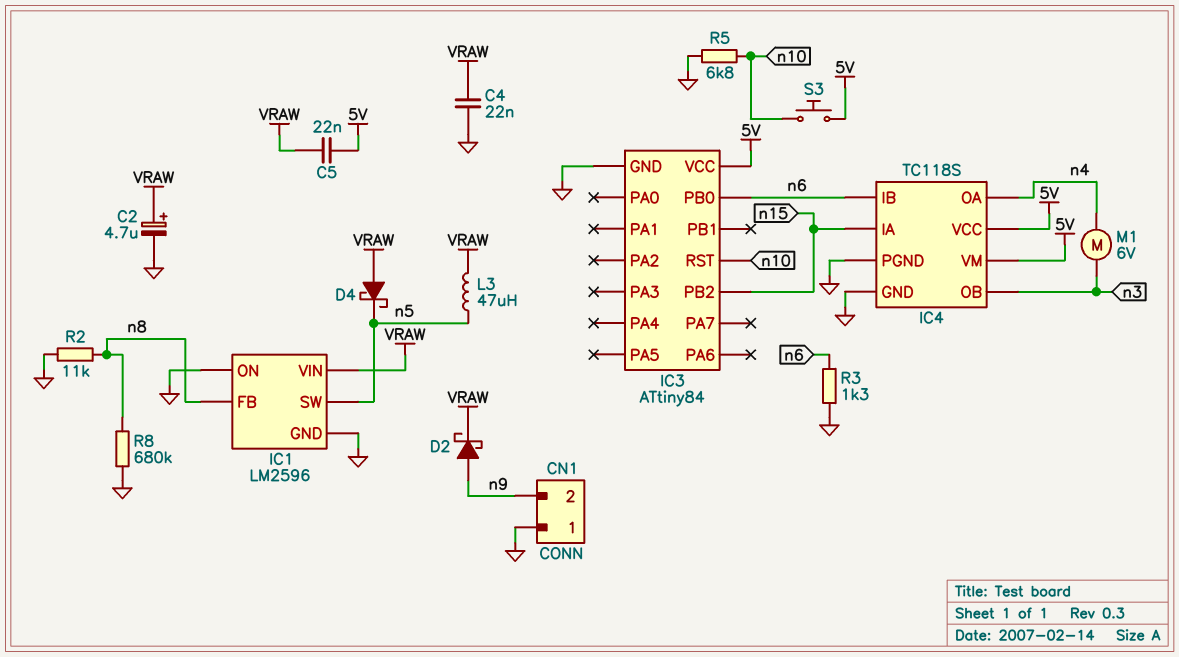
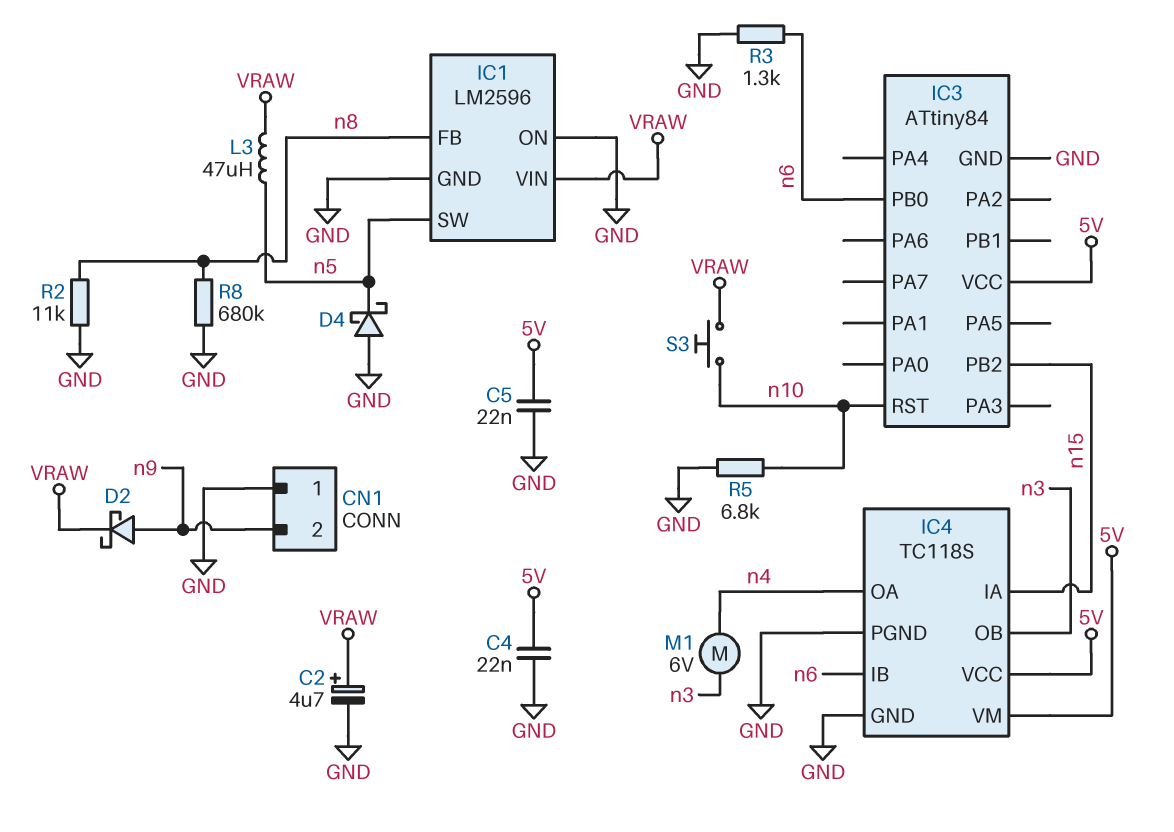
C4: 22nF (GND, VRAW) -> 22nF (5V, GND)
C5: 22nF (5V, VRAW) -> 22nF (5V, GND)
D4: schottky (A VRAW, K n5) -> schottky (A GND, K n5)
S3: button (5V, n10) -> button (VRAW, n10)

